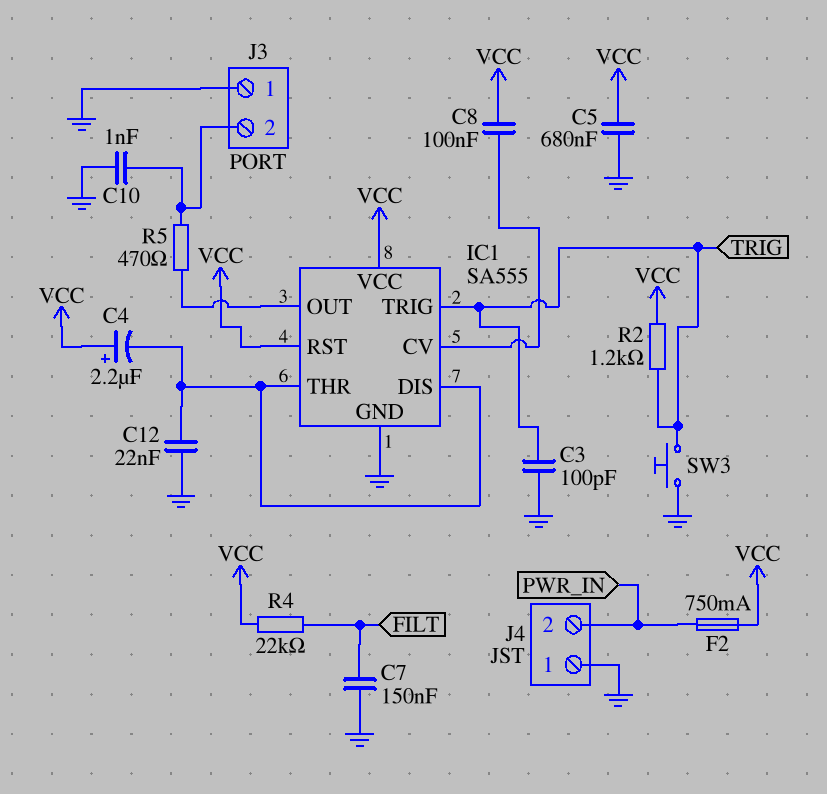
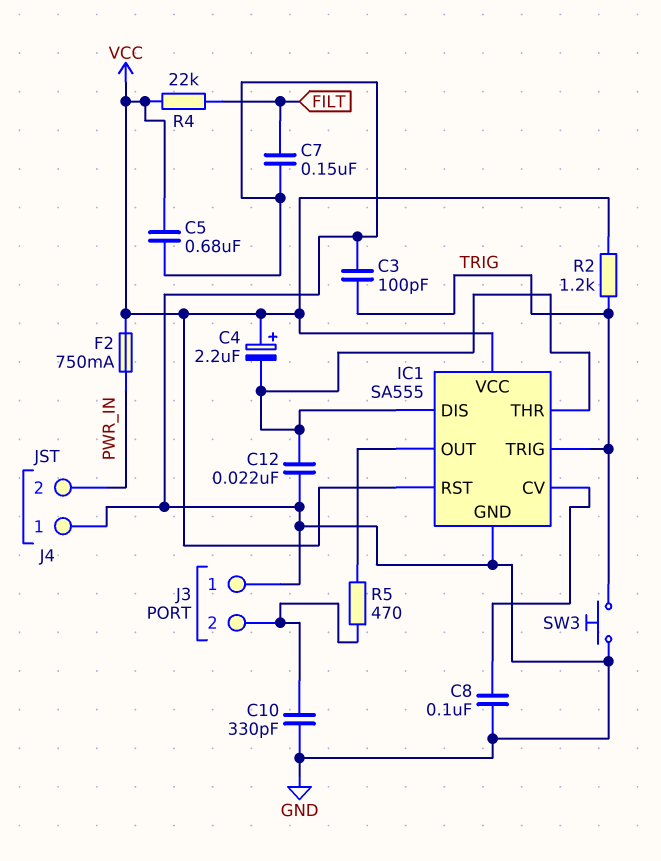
C8: 100nF (IC1/CV, VCC) -> 100nF (GND, IC1/CV)
C10: 1nF (GND, J3/2) -> 330pF (GND, J3/2)

